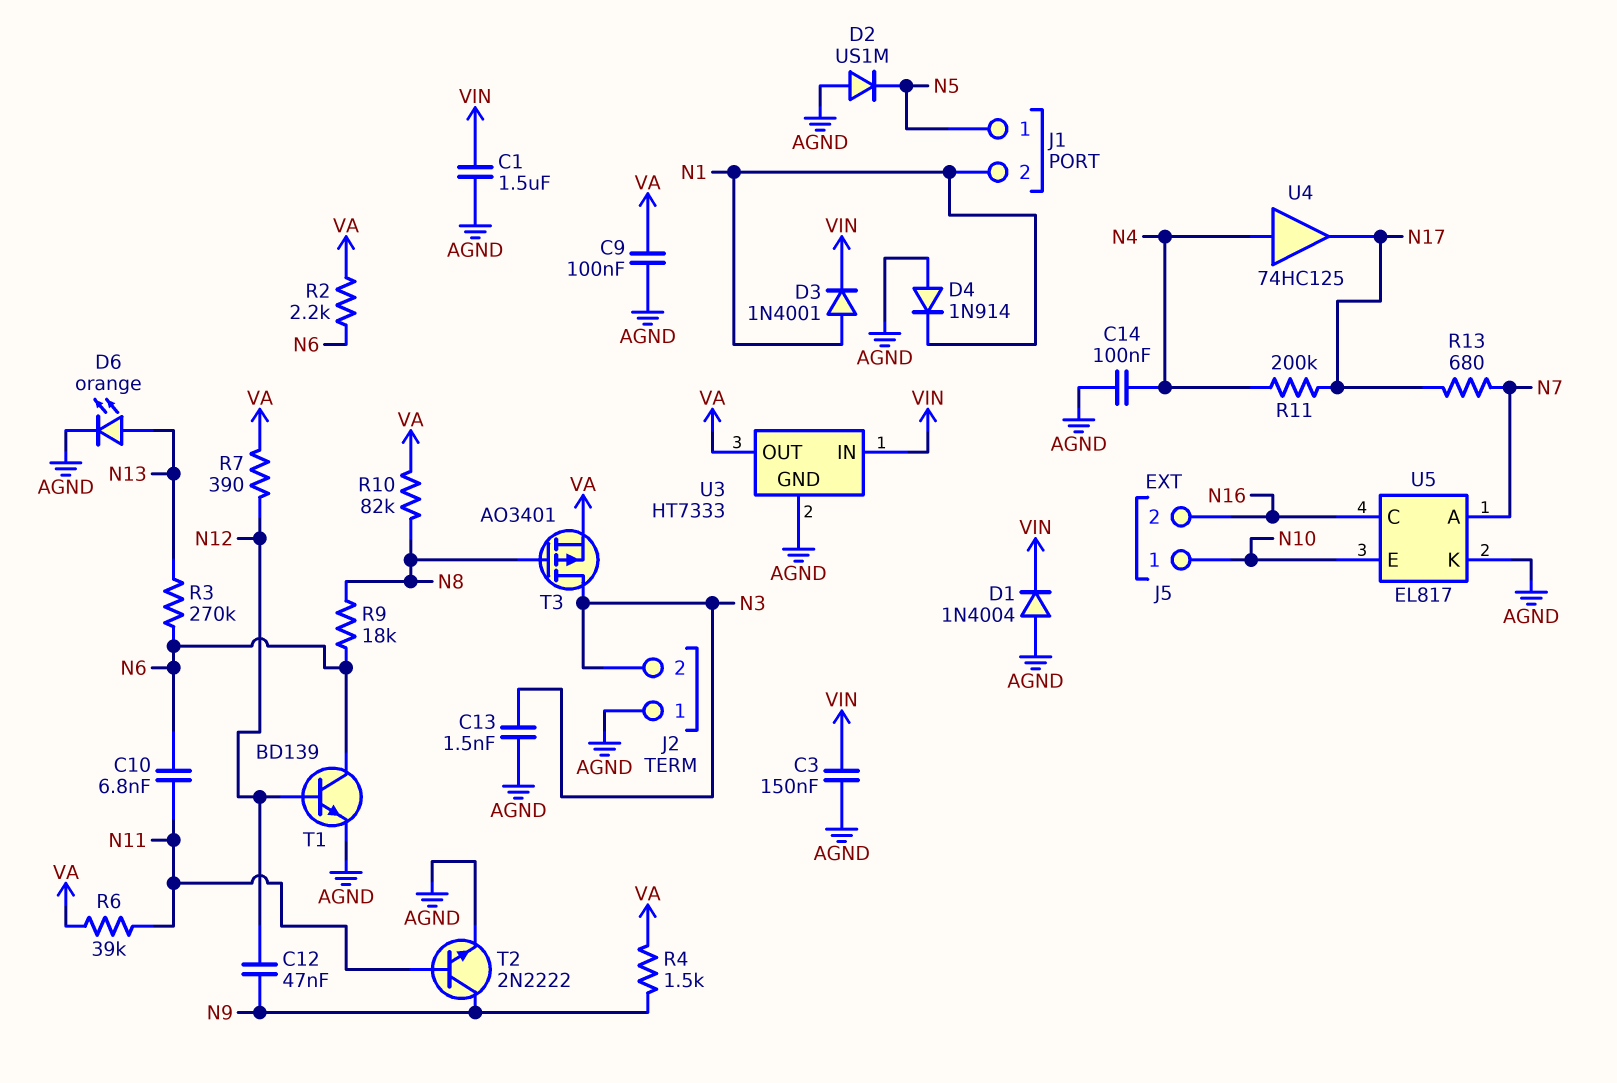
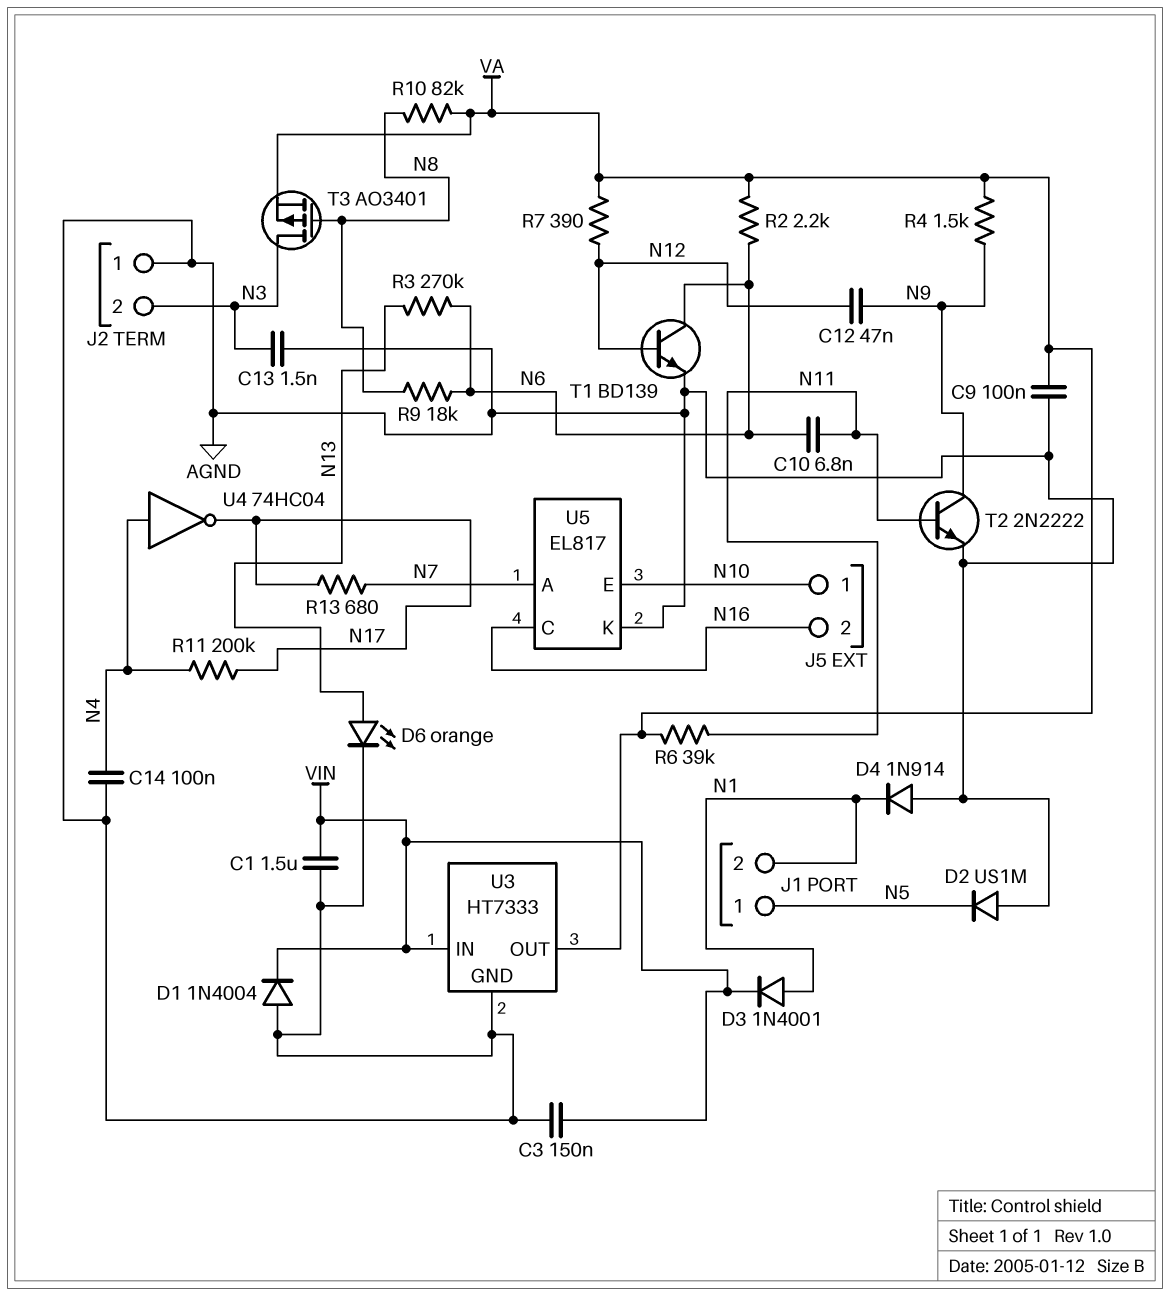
U4: buffer 74HC125 (in N4, out N17) -> NOT 74HC04 (in N4, out N17)

